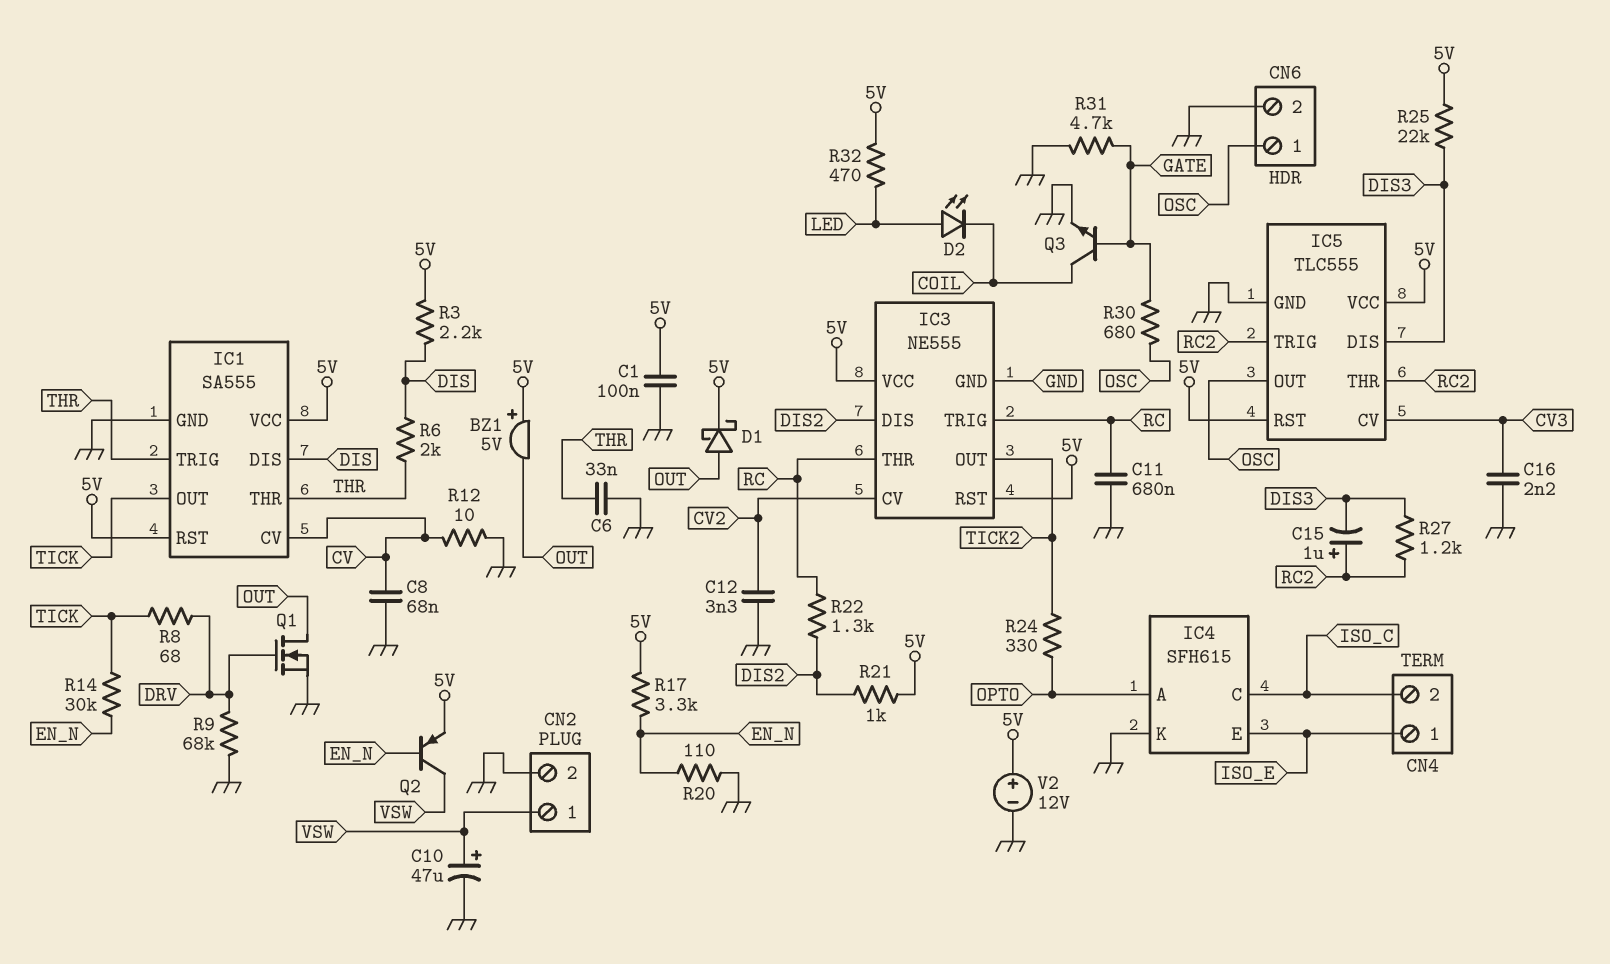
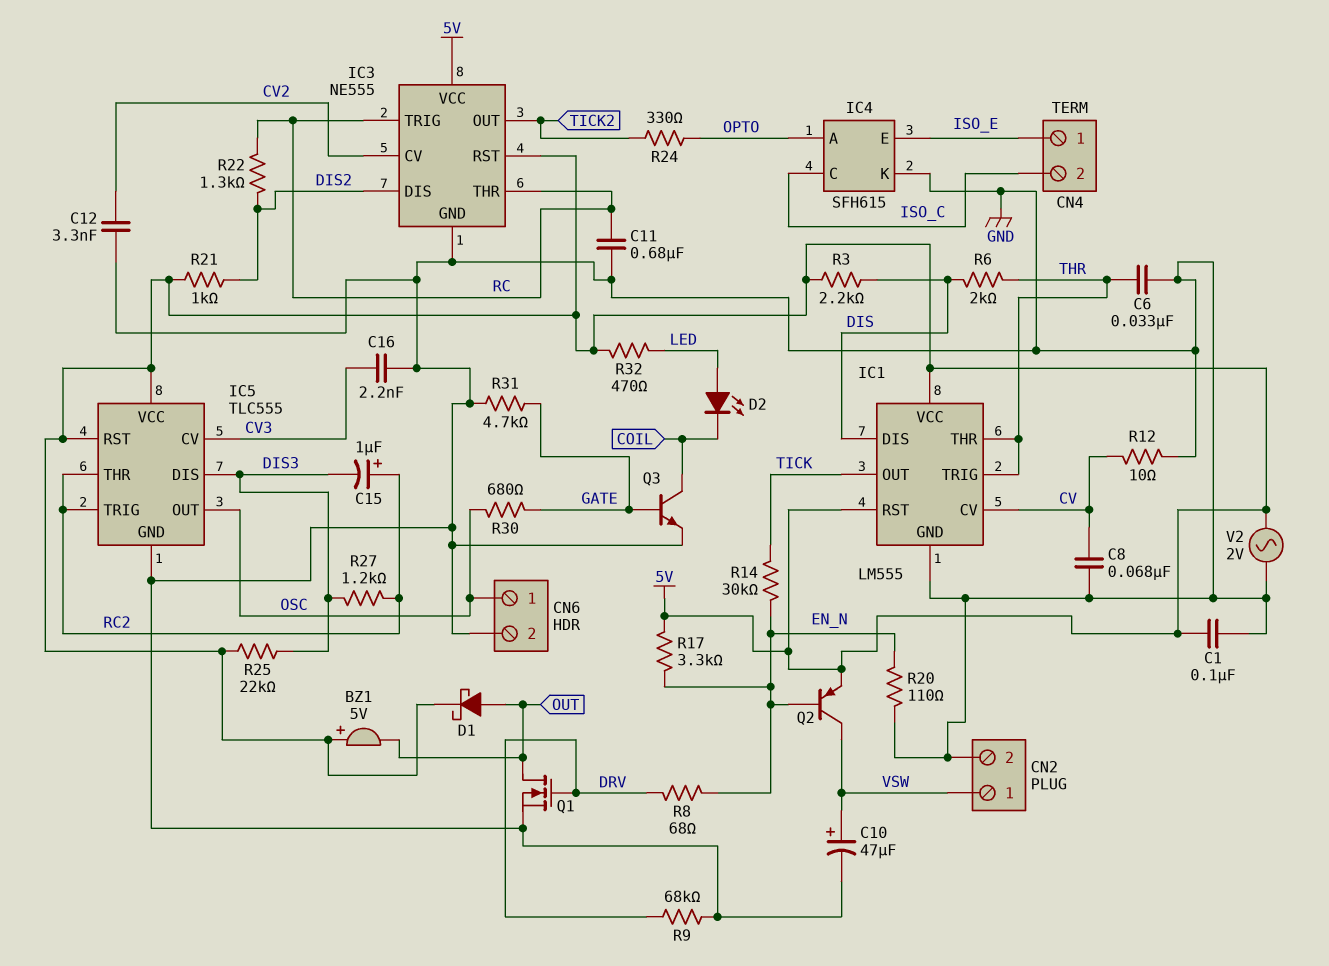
IC1: SA555 -> LM555
R8: 68 (DRV, TICK) -> 68 (DRV, EN_N)
V2: 12V (plus 5V, minus GND) -> AC 2V (5V, GND)

